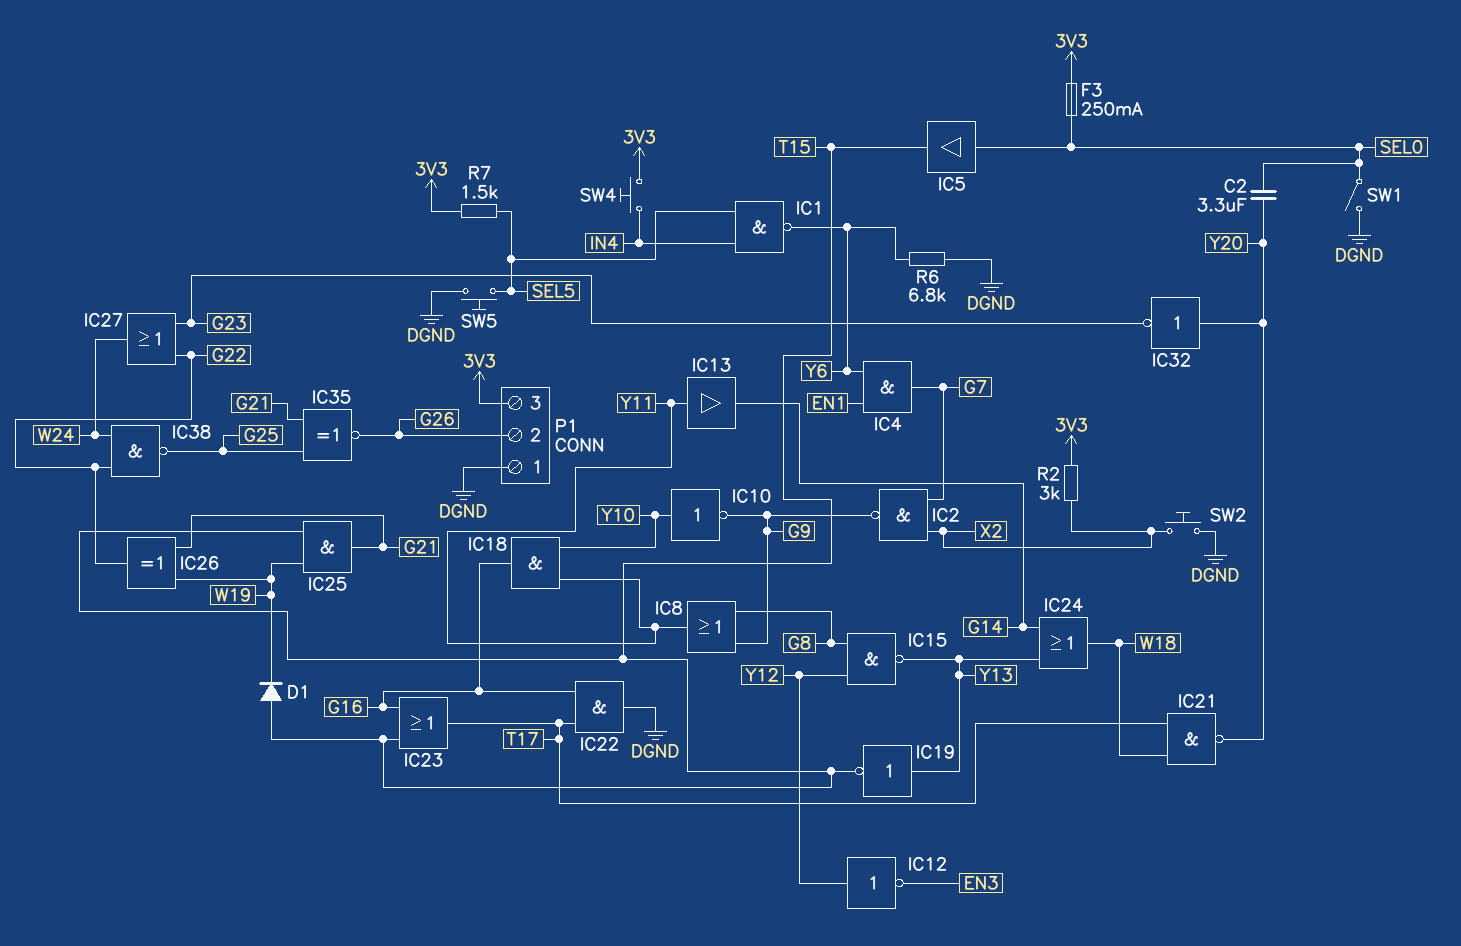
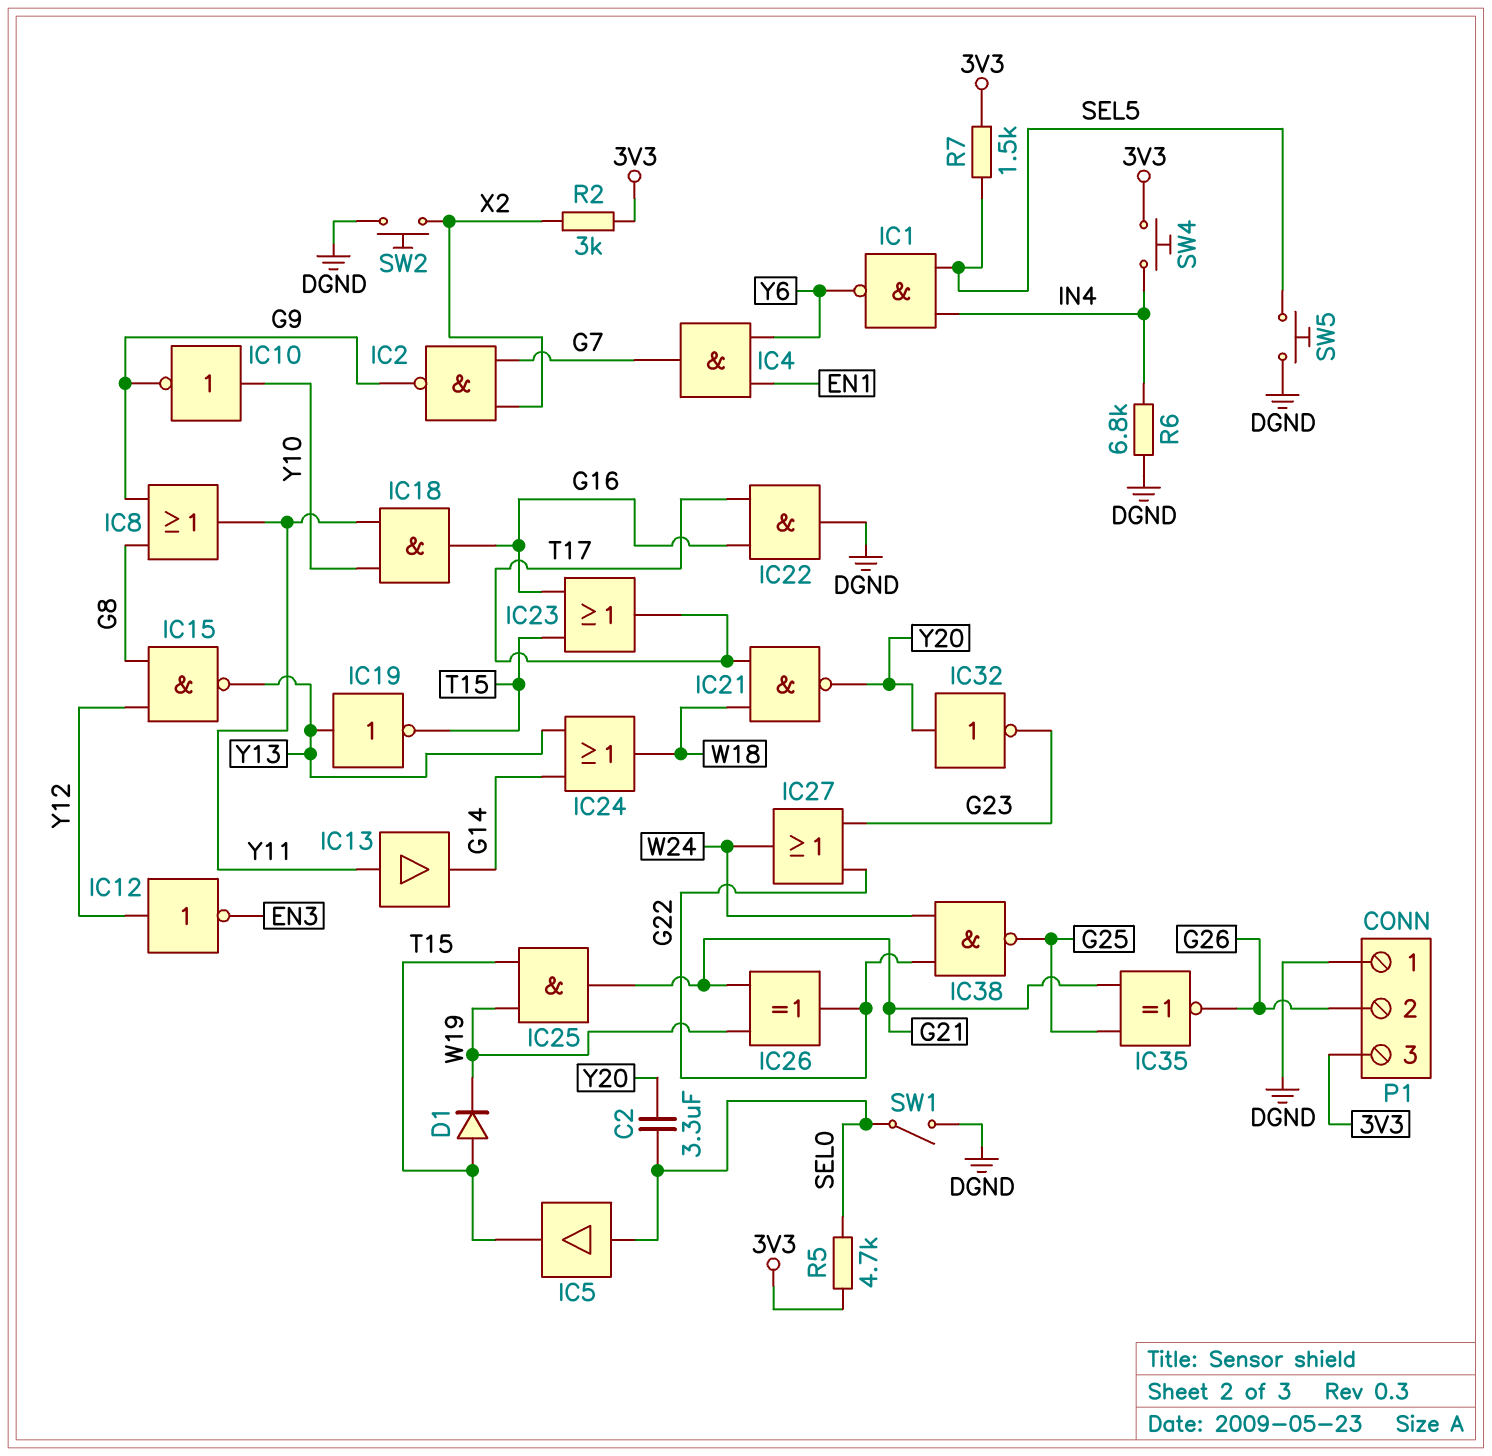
F3: 250mA (3V3, SEL0) -> none
R5: none -> 4.7k (3V3, SEL0)
R6: 6.8k (DGND, Y6) -> 6.8k (DGND, IN4)

